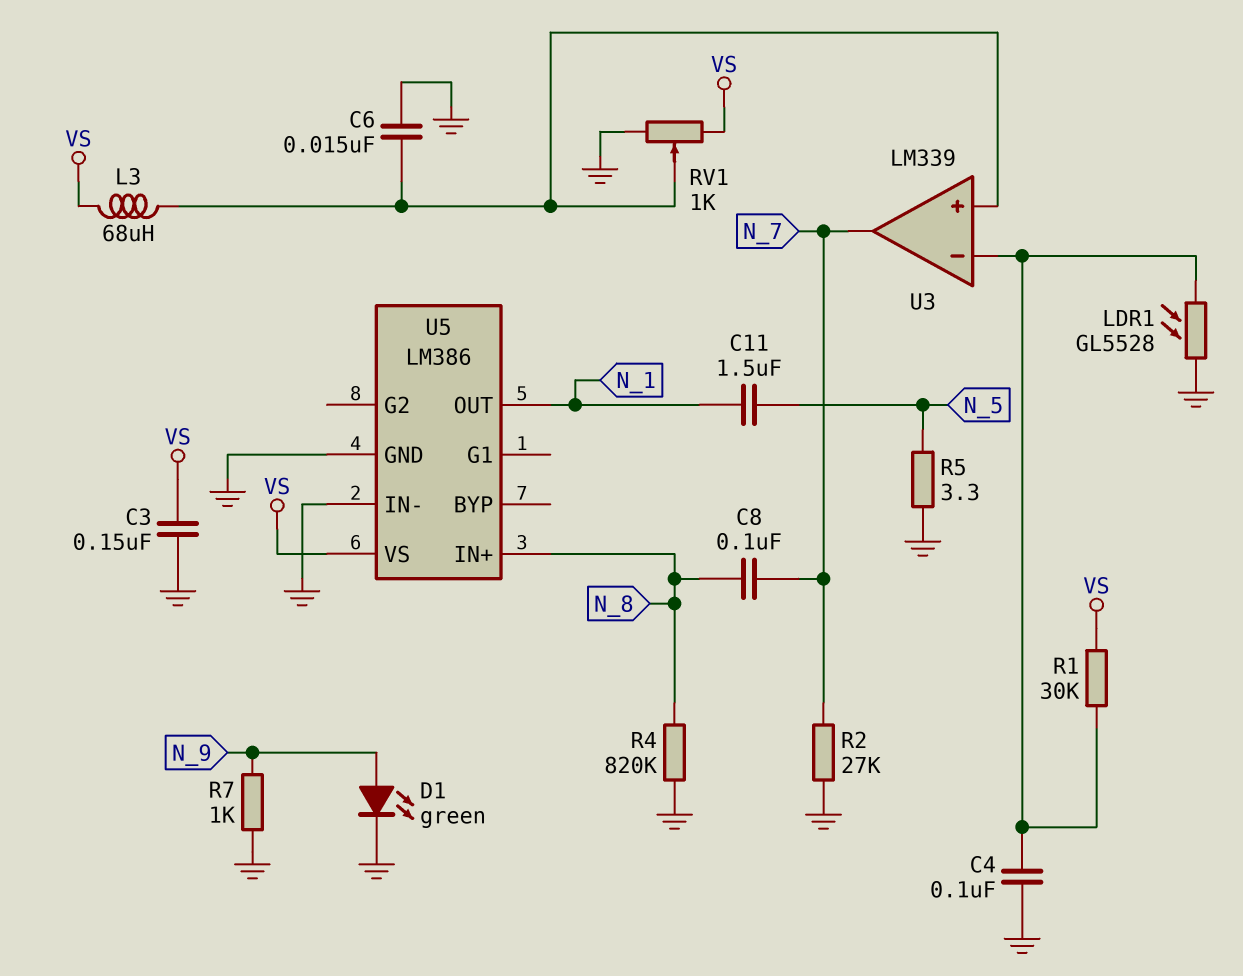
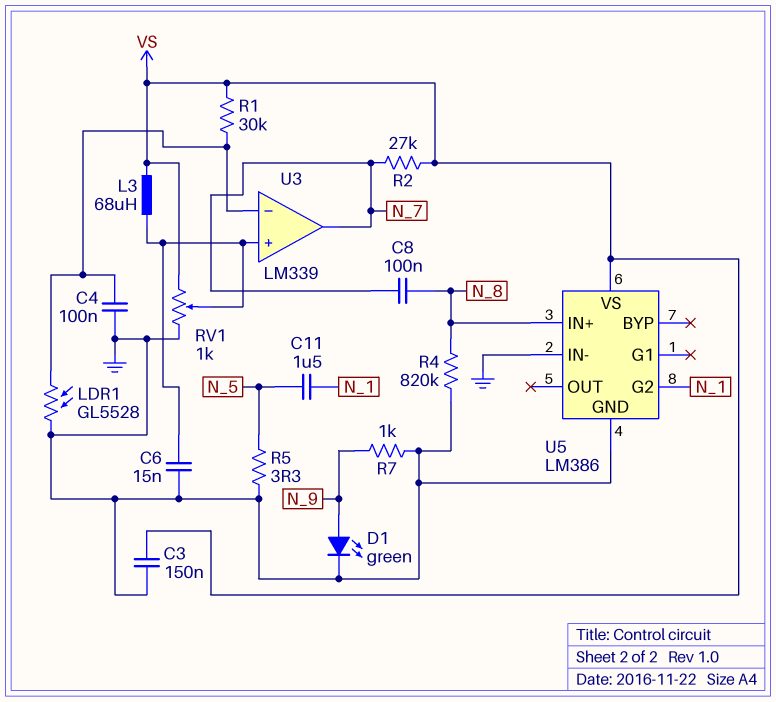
R2: 27k (GND, N_7) -> 27k (N_7, VS)
U5 pin G2: none -> N_1
U5 pin OUT: N_1 -> none

